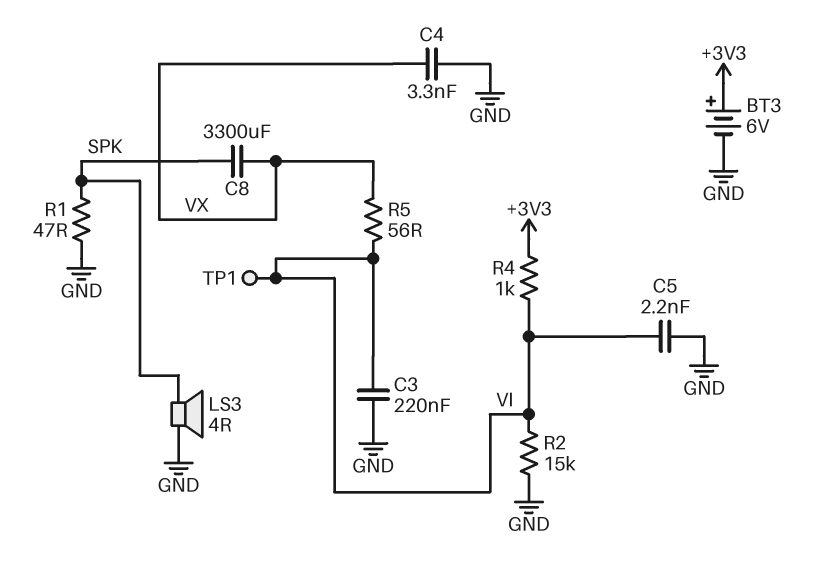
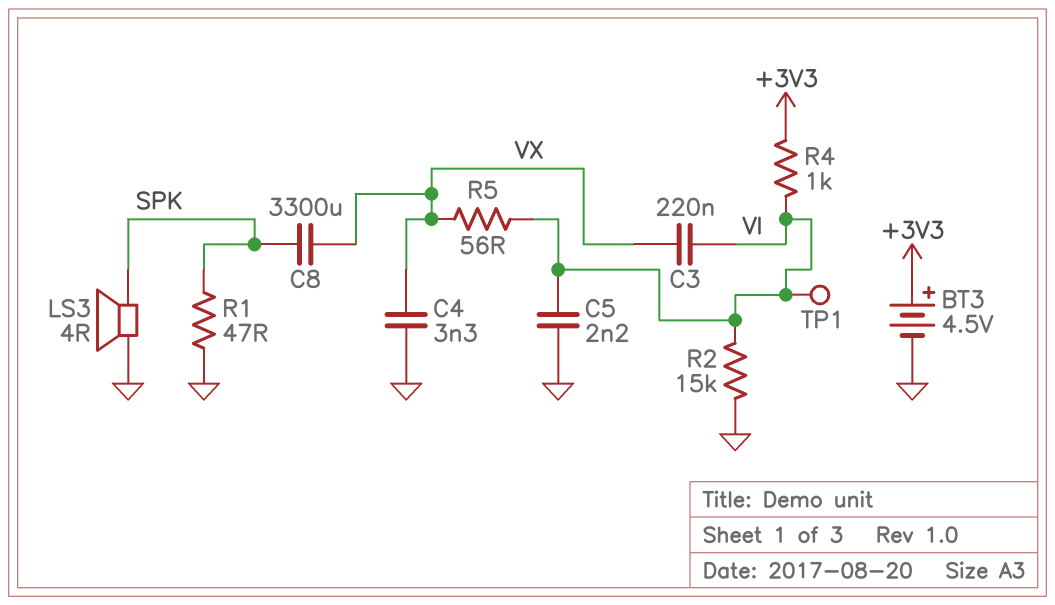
BT3: 6V (plus +3V3, minus GND) -> 4.5V (plus +3V3, minus GND)
C3: 220nF (GND, VI) -> 220nF (VI, VX)

